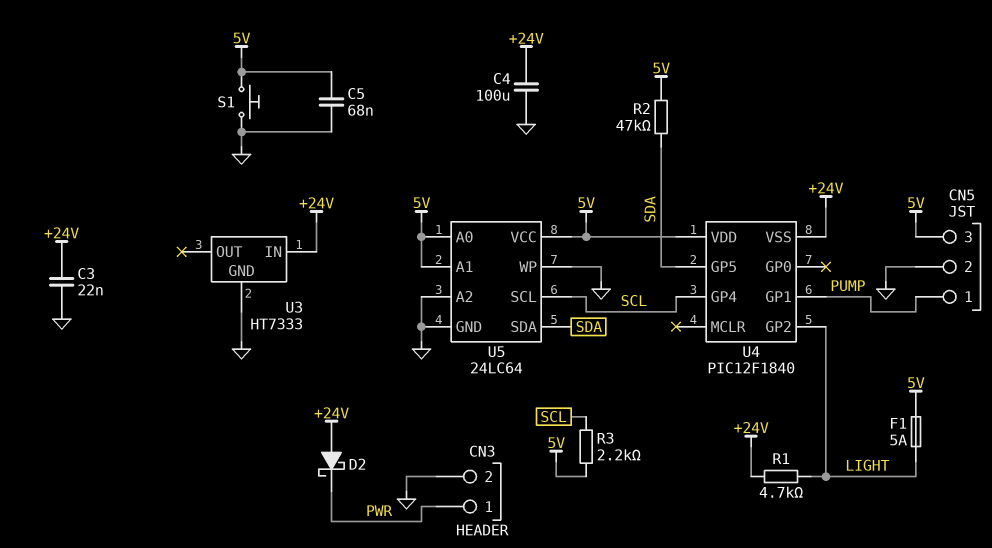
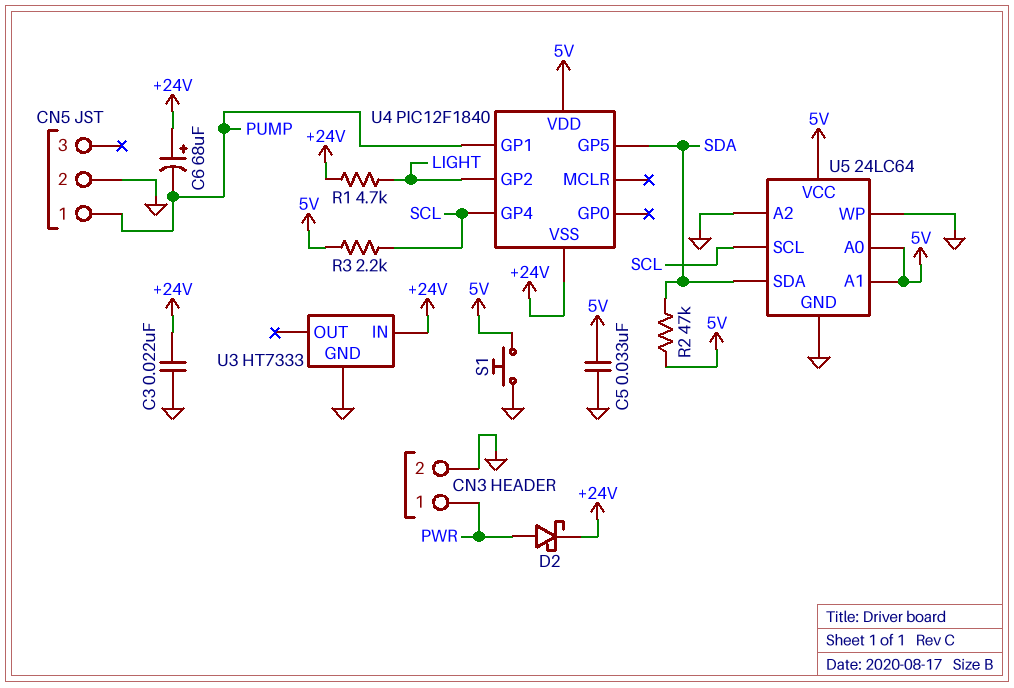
C4: 100uF (+24V, GND) -> none
C5: 68nF (5V, GND) -> 33nF (5V, GND)
C6: none -> 68uF (plus +24V, minus PUMP)
CN5 pin 3: 5V -> none
D2: schottky (A +24V, K PWR) -> schottky (A PWR, K +24V)
F1: 5A (5V, LIGHT) -> none

